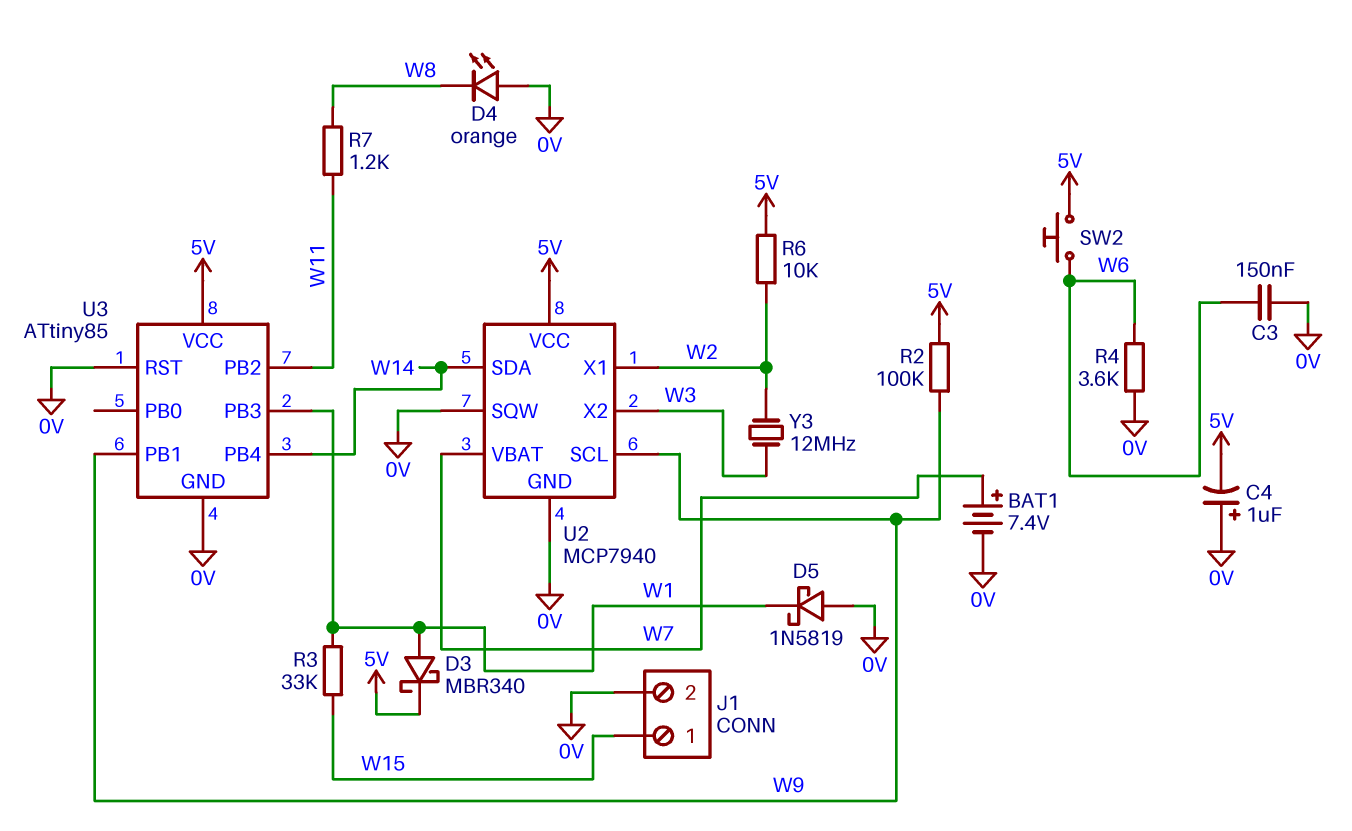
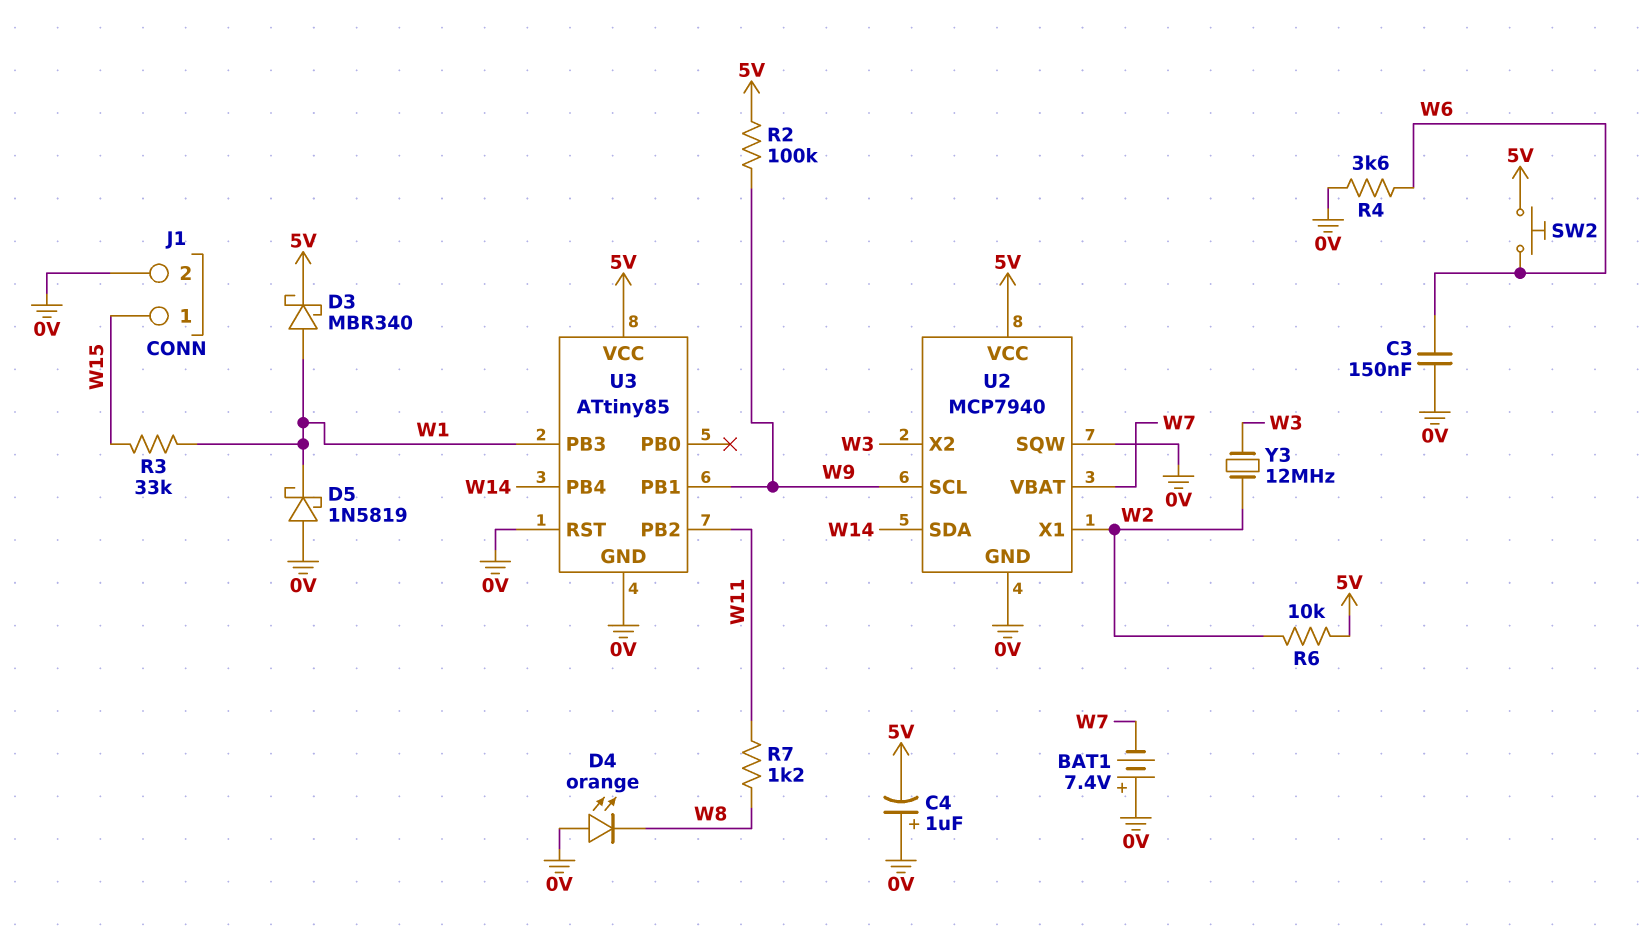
BAT1: 7.4V (plus W7, minus 0V) -> 7.4V (plus 0V, minus W7)

